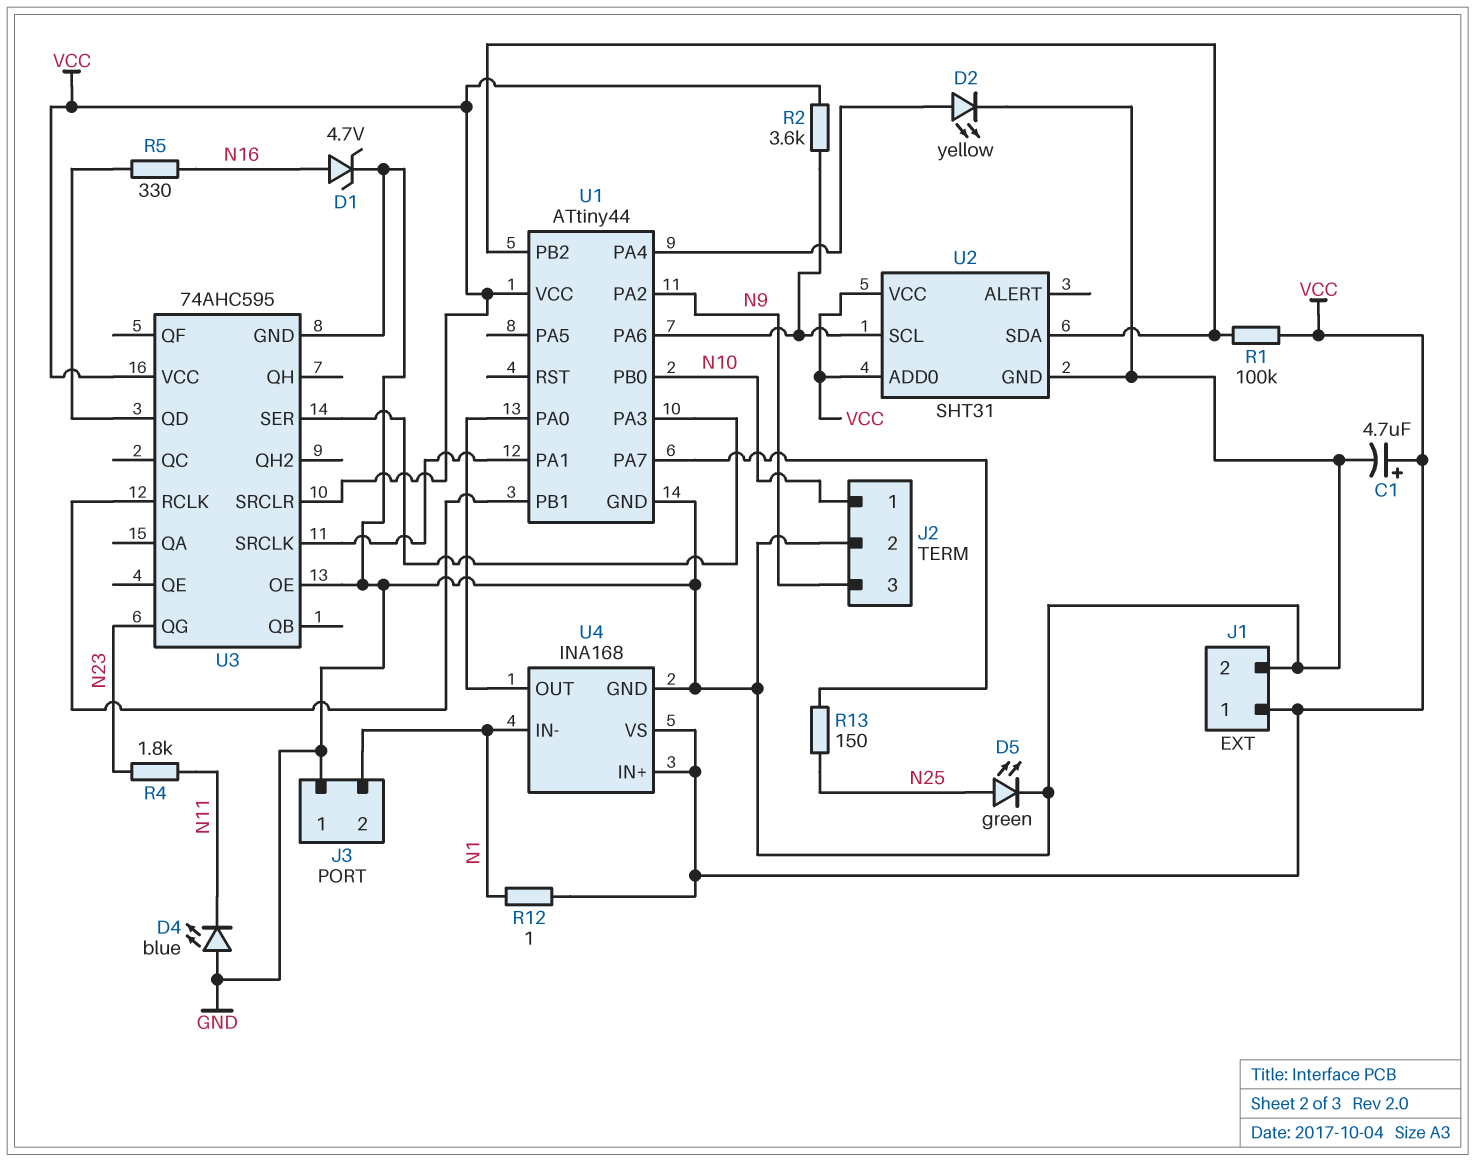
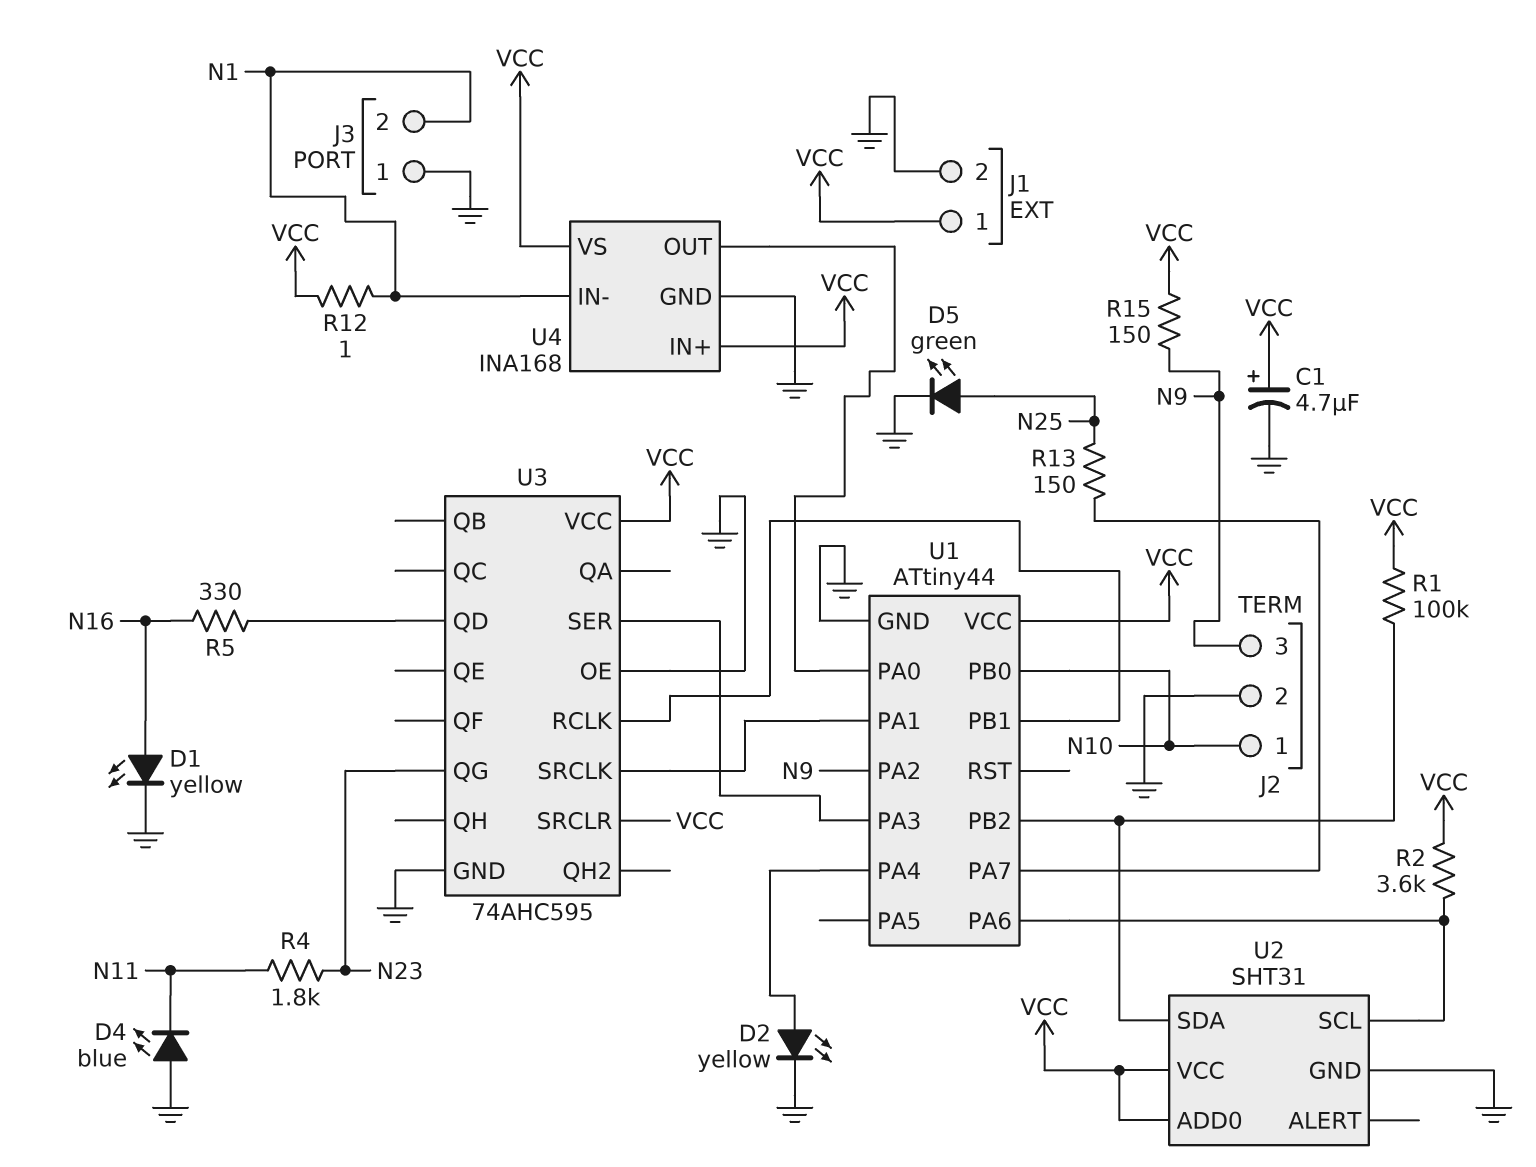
D1: zener 4.7V (A N16, K GND) -> LED yellow (A N16, K GND)
R15: none -> 150 (N9, VCC)

